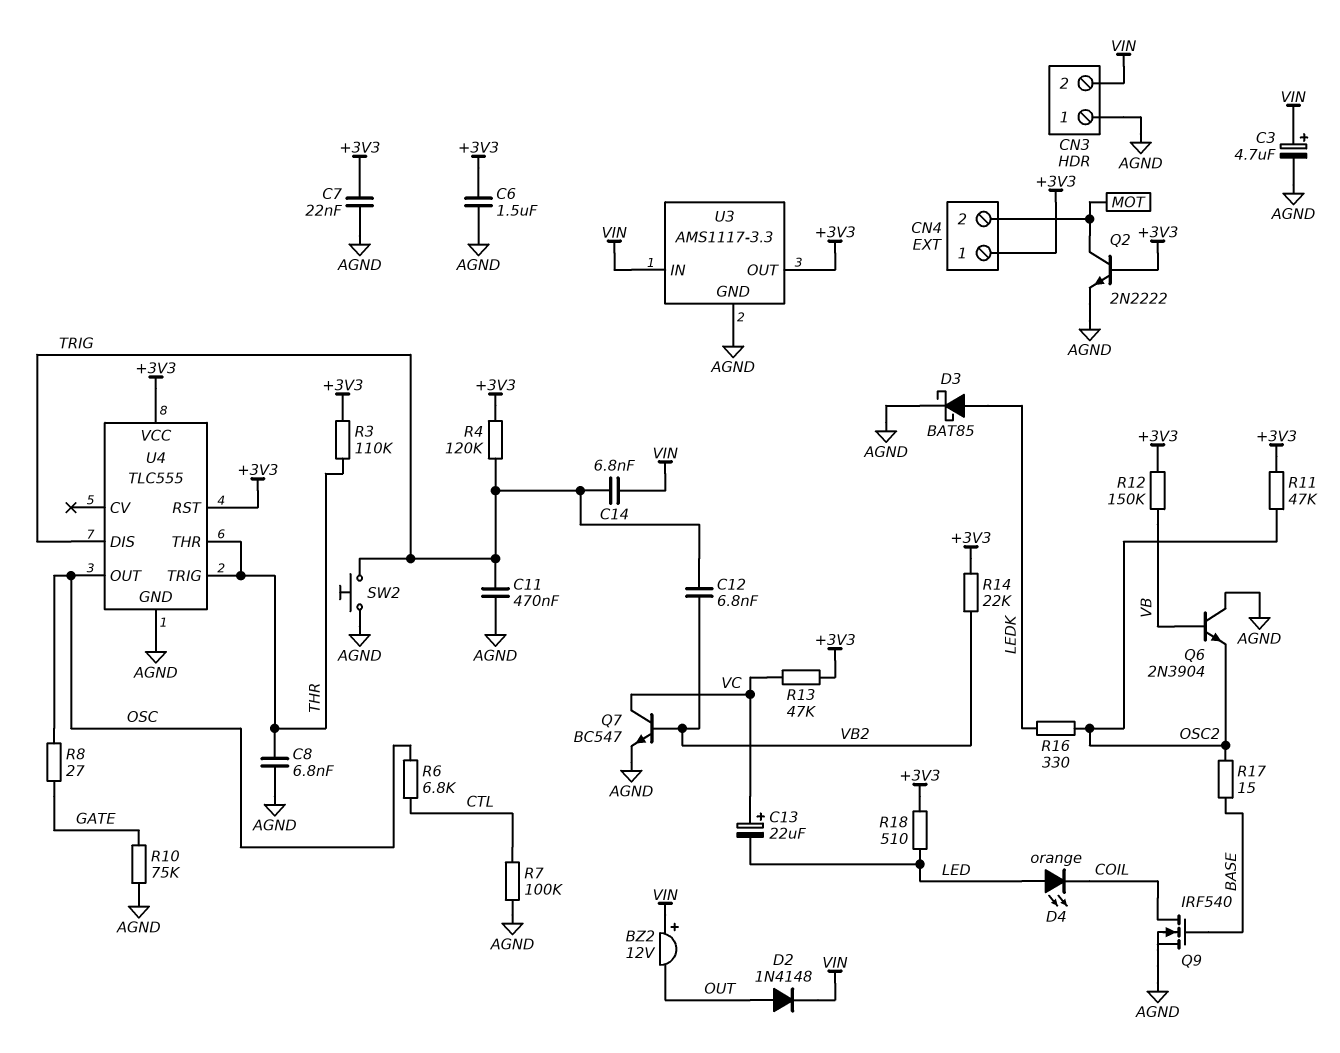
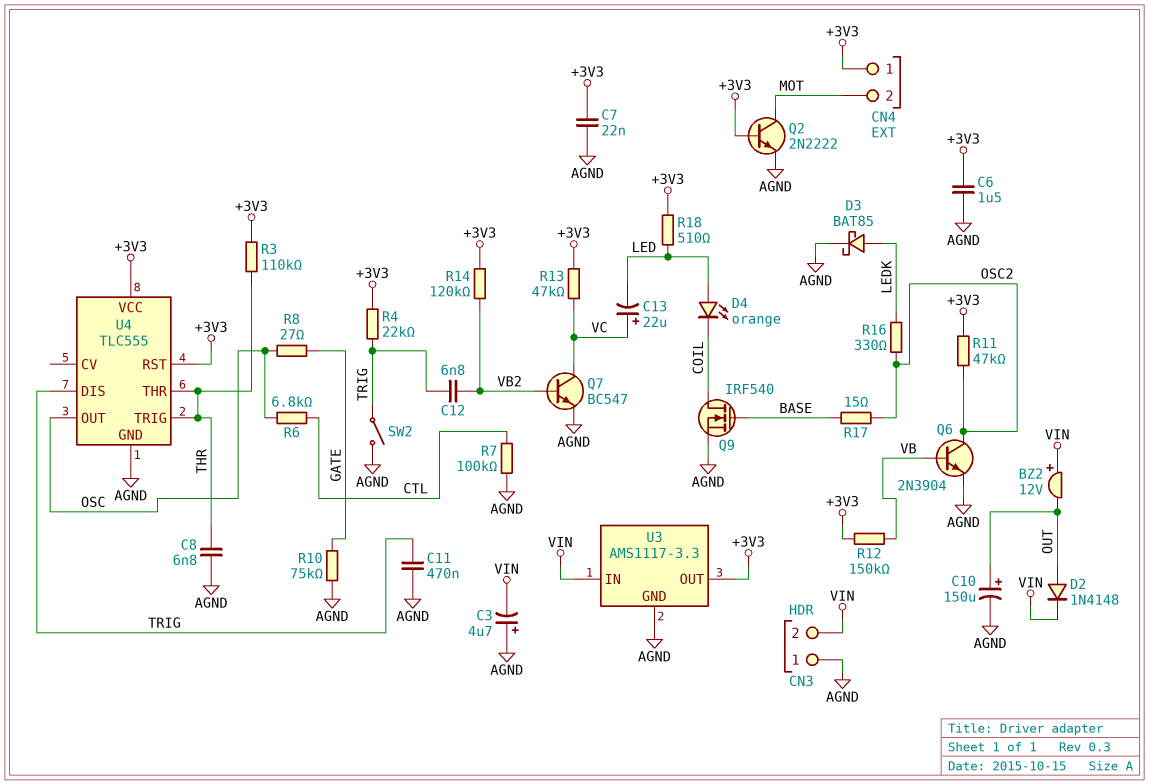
C3: 4.7uF (plus VIN, minus AGND) -> 4.7uF (plus AGND, minus VIN)
C10: none -> 150uF (plus OUT, minus AGND)
C14: 6.8nF (TRIG, VIN) -> none
Q6: NPN 2N3904 (B VB, C AGND, E OSC2) -> NPN 2N3904 (B VB, C OSC2, E AGND)
R4: 120k (+3V3, TRIG) -> 22k (+3V3, TRIG)
R14: 22k (+3V3, VB2) -> 120k (+3V3, VB2)
SW2: button (AGND, TRIG) -> switch (AGND, TRIG)

